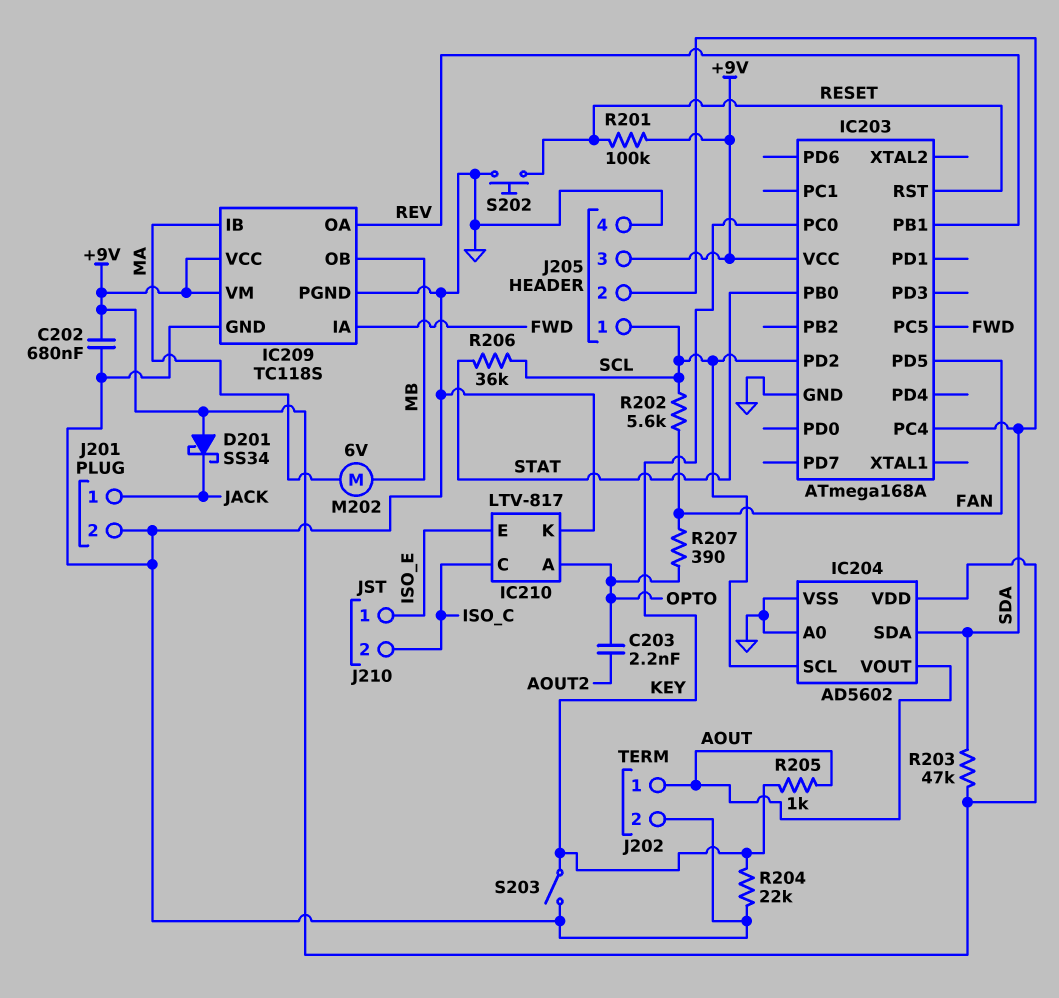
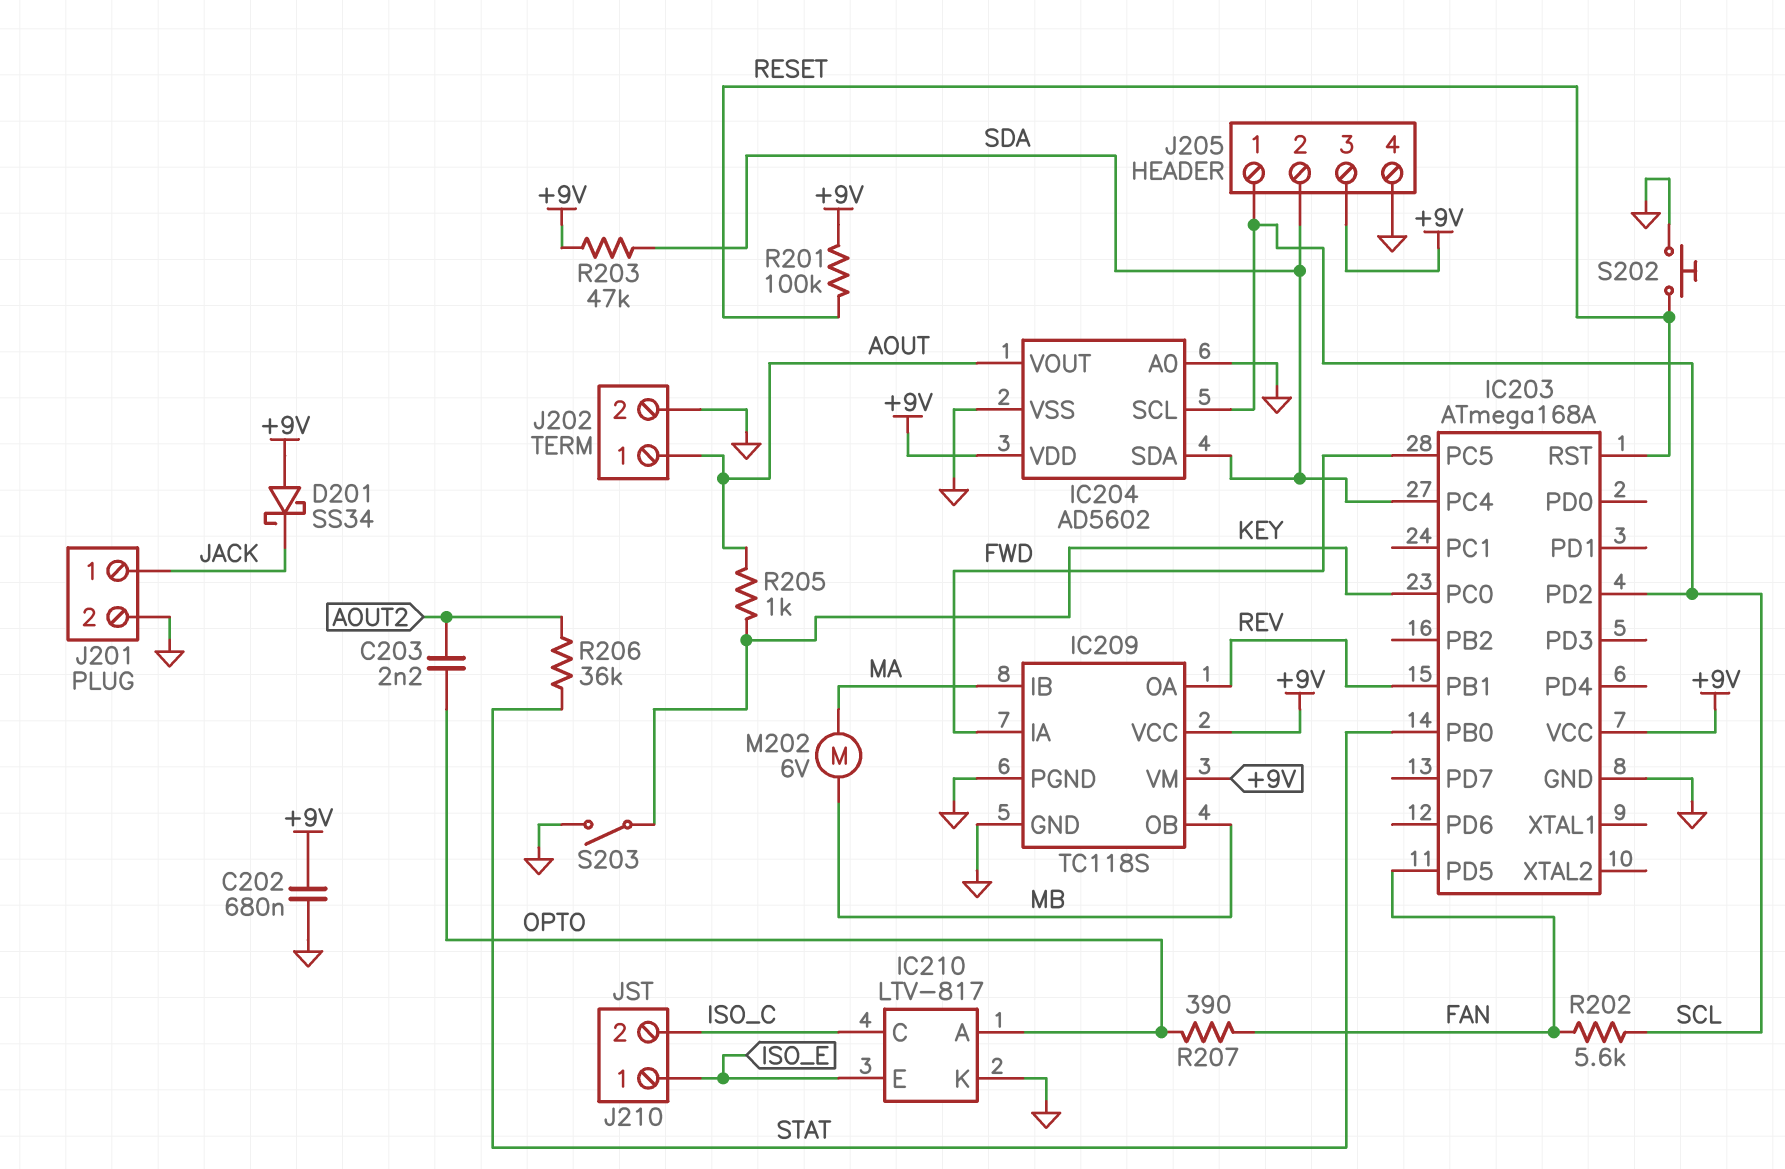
R204: 22k (GND, KEY) -> none
R206: 36k (SCL, STAT) -> 36k (AOUT2, STAT)

